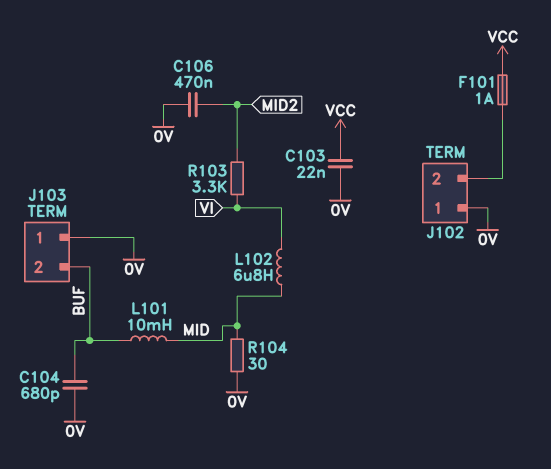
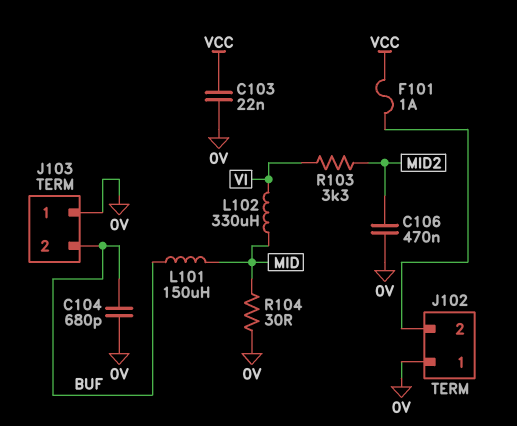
L101: 10mH (BUF, MID) -> 150uH (BUF, MID)
L102: 6.8uH (MID, VI) -> 330uH (MID, VI)

